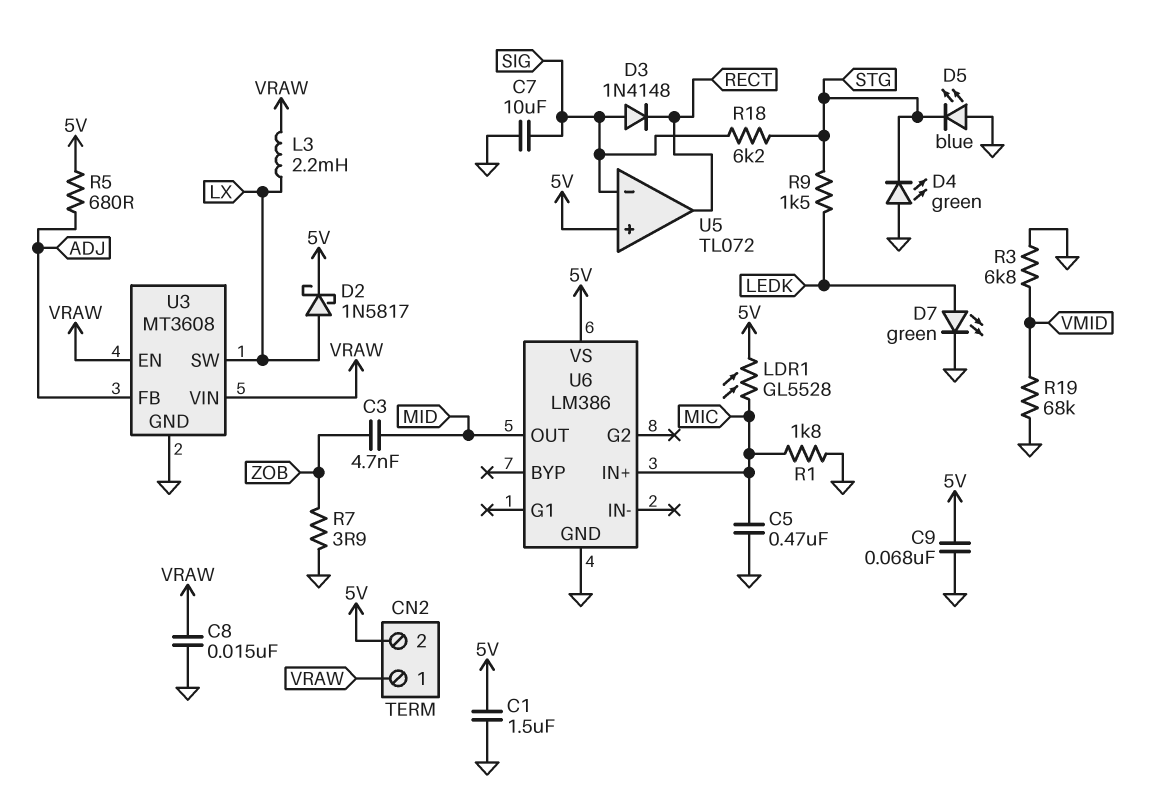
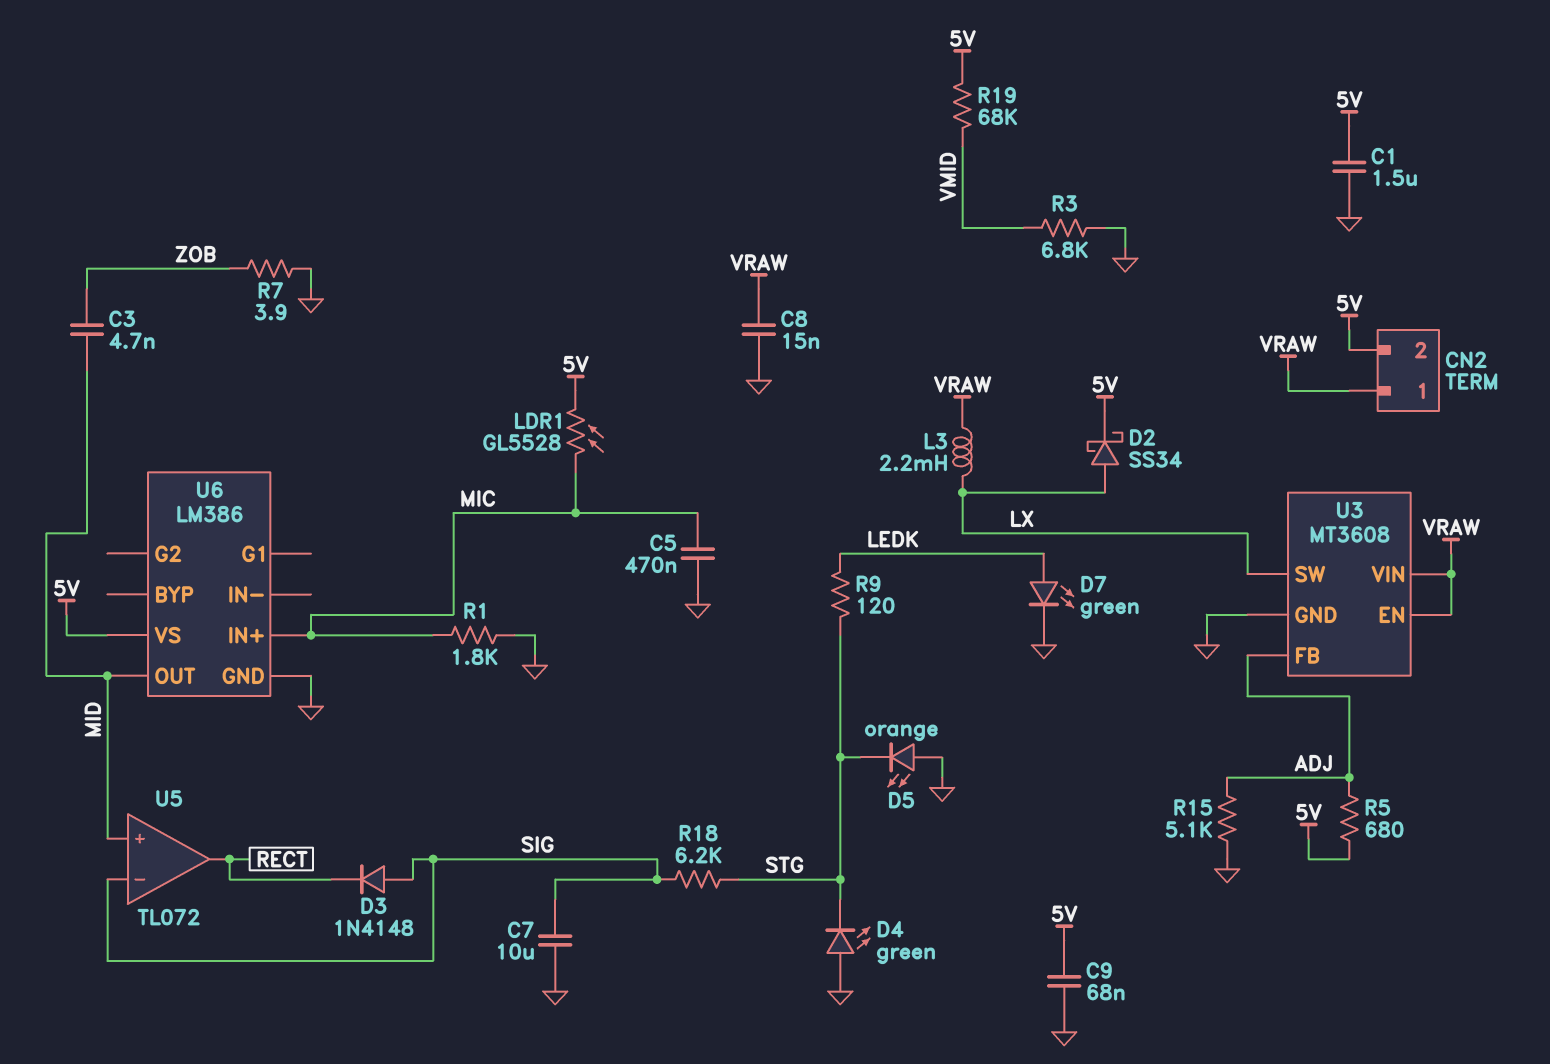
D2: schottky 1N5817 (A LX, K 5V) -> schottky SS34 (A LX, K 5V)
D5: LED blue (A GND, K STG) -> LED orange (A GND, K STG)
R9: 1.5k (LEDK, STG) -> 120 (LEDK, STG)
R15: none -> 5.1k (ADJ, GND)
R19: 68k (GND, VMID) -> 68k (5V, VMID)
U5 pin in+: 5V -> MID

